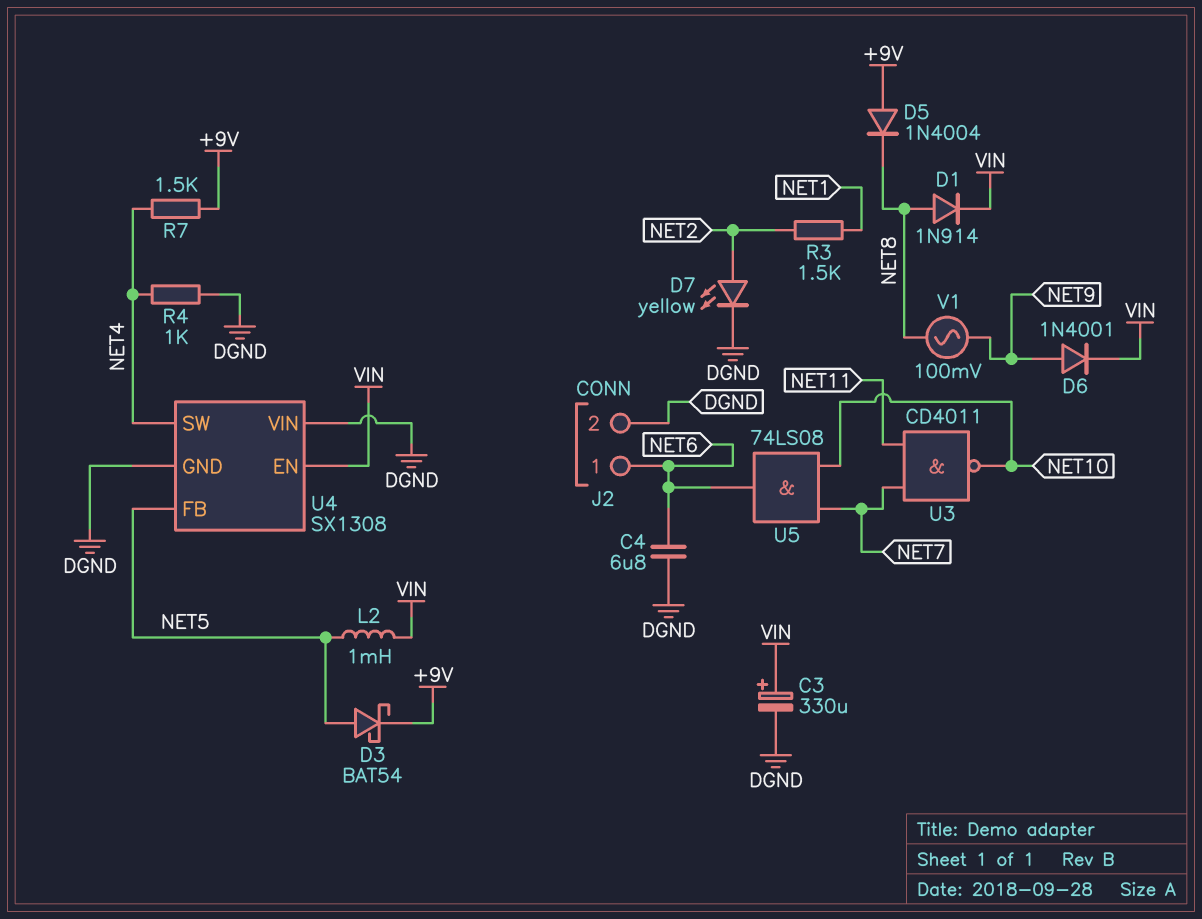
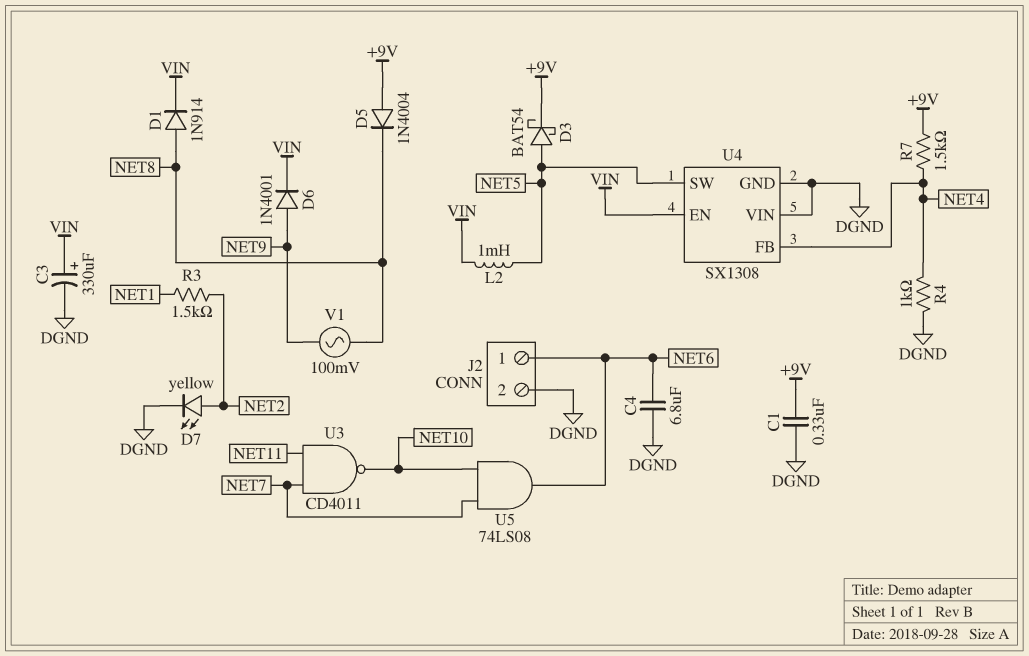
C1: none -> 330nF (+9V, DGND)
U4 pin FB: NET5 -> NET4
U4 pin SW: NET4 -> NET5

